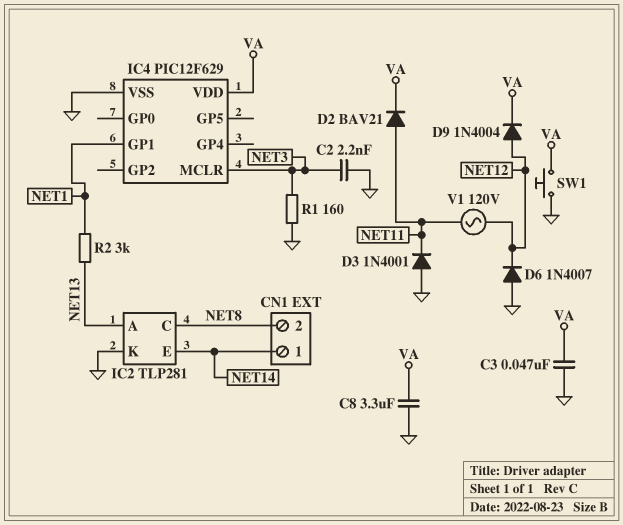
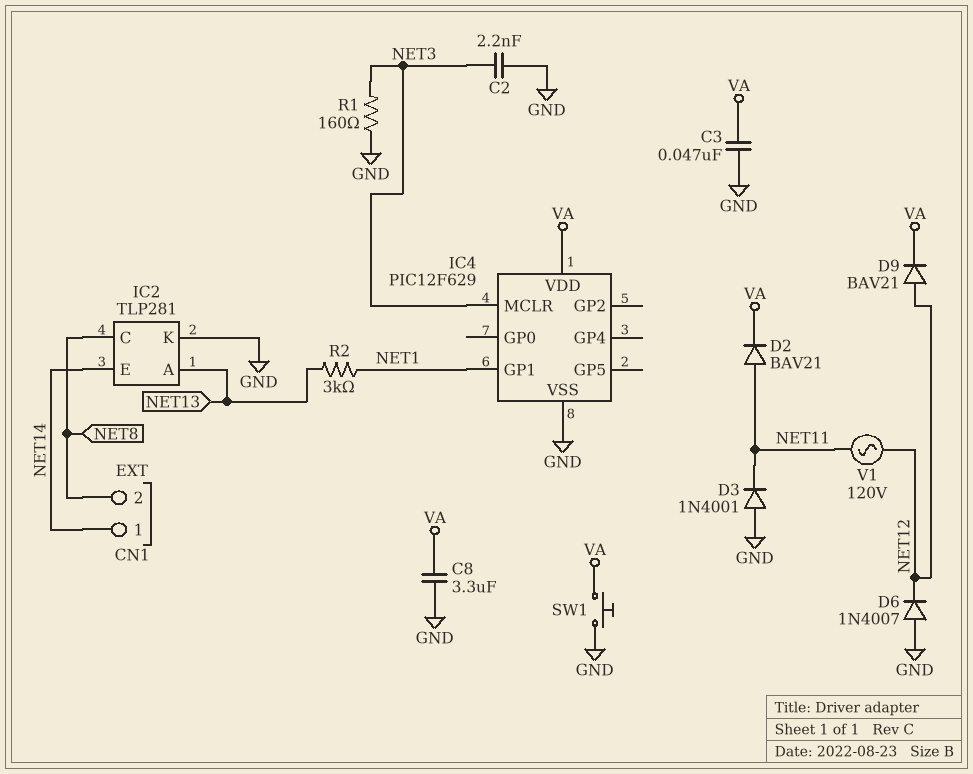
D9: diode 1N4004 (A NET12, K VA) -> diode BAV21 (A NET12, K VA)

